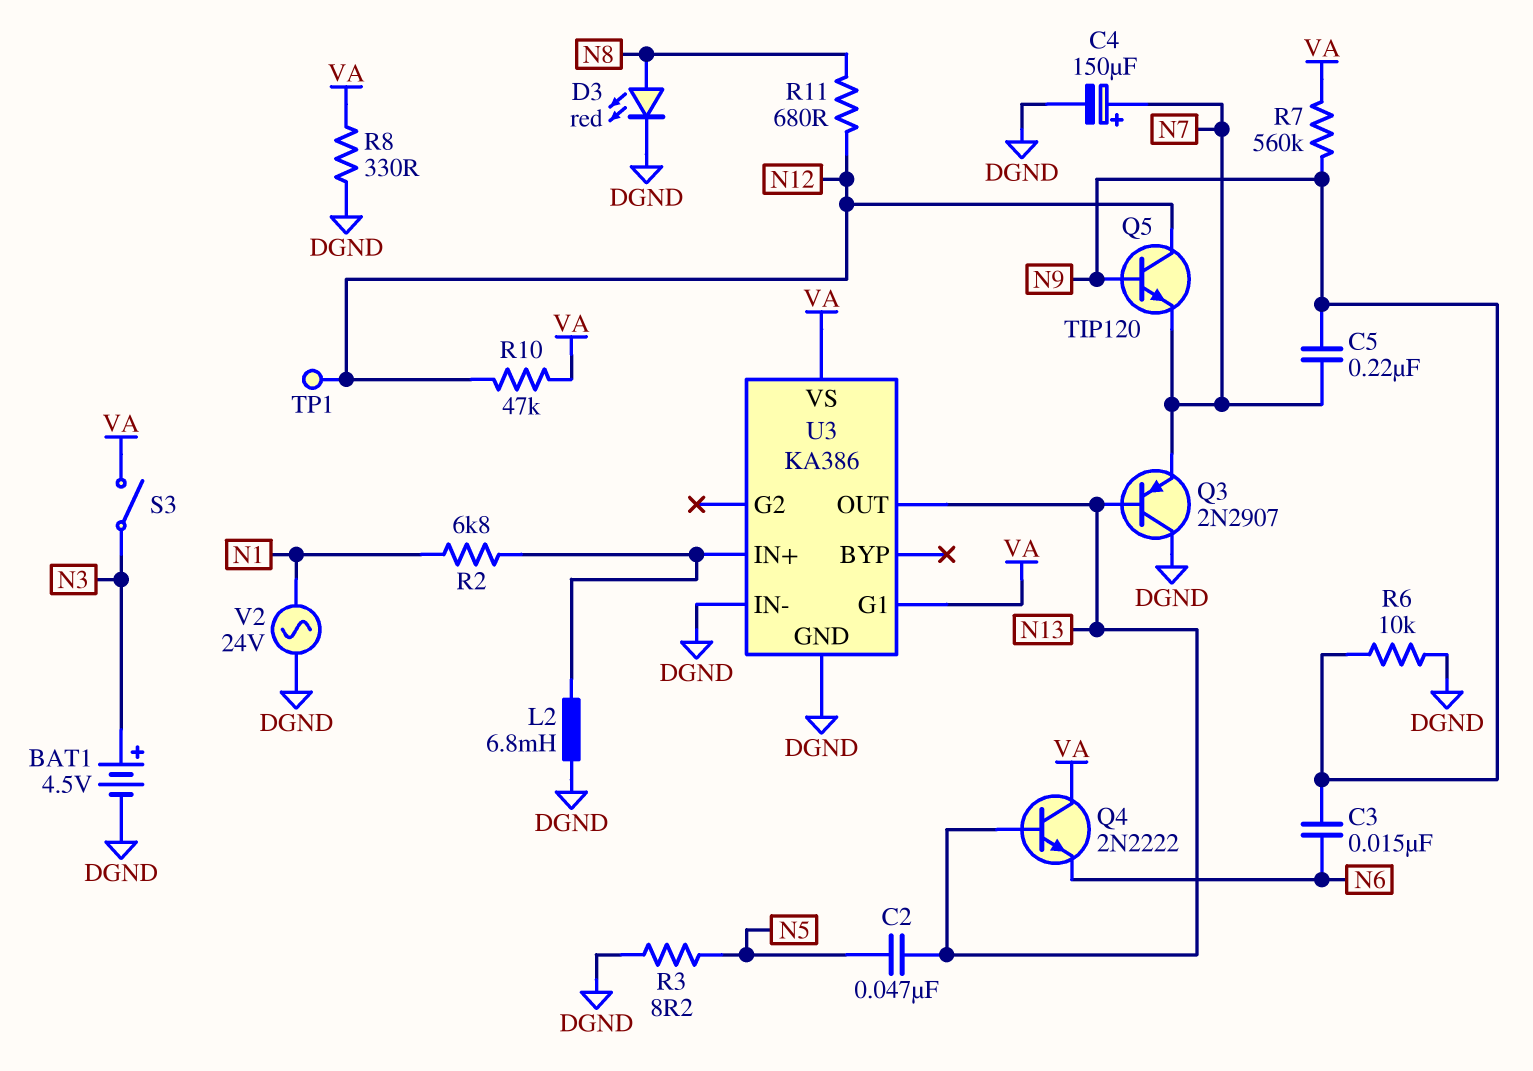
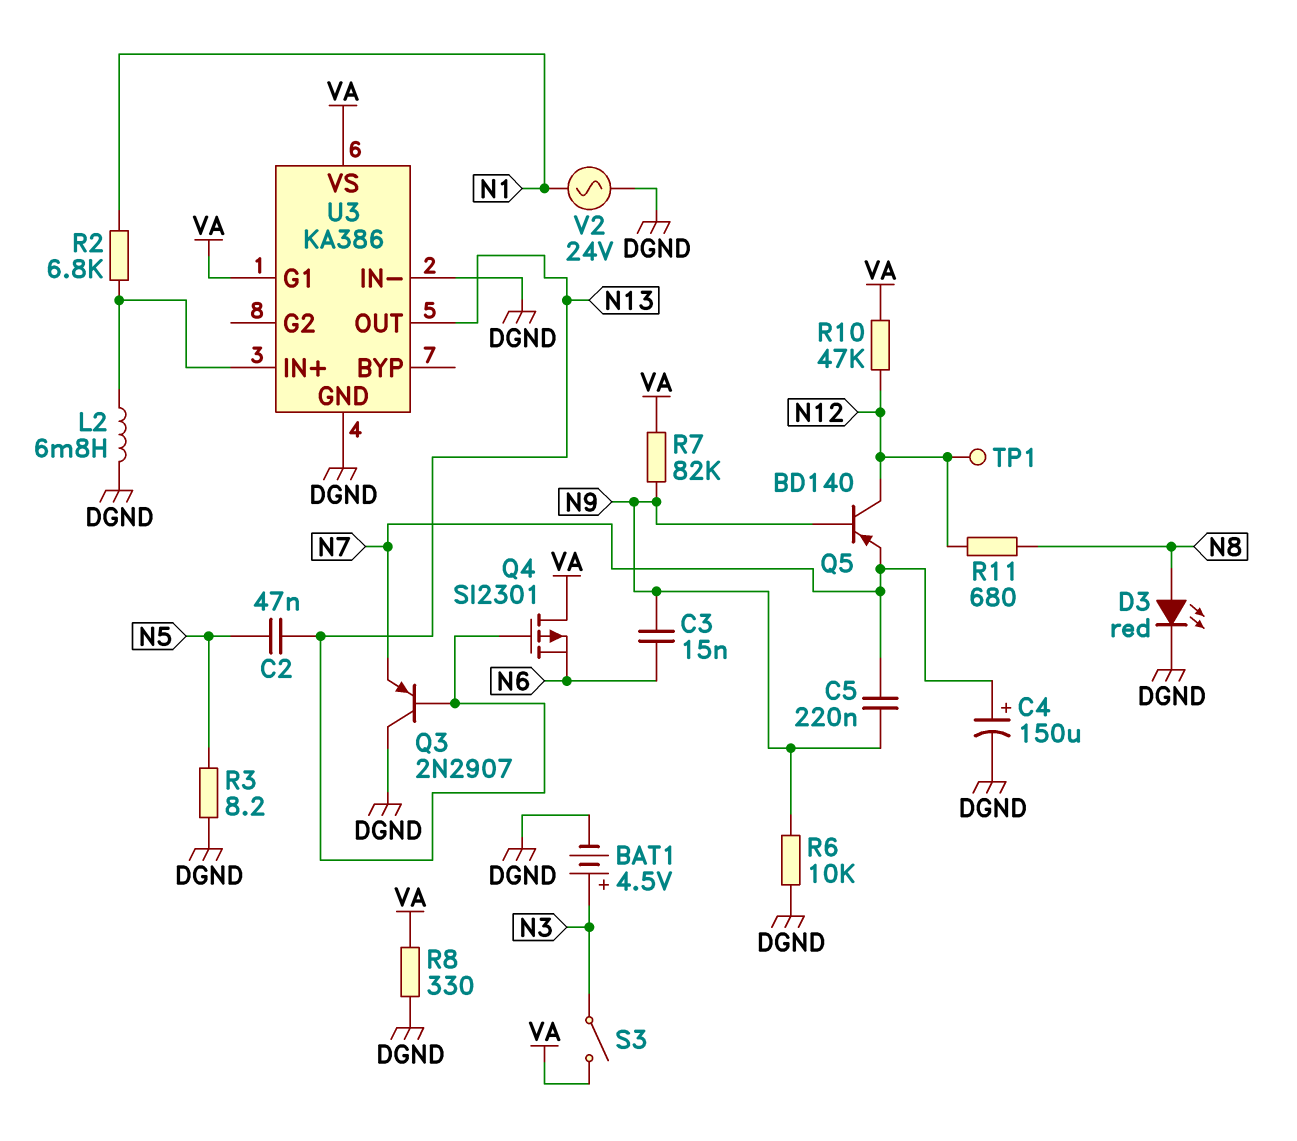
Q4: NPN 2N2222 (B N13, C VA, E N6) -> PMOS SI2301 (G N13, D VA, S N6)
Q5: NPN TIP120 (B N9, C N12, E N7) -> PNP BD140 (B N9, C N12, E N7)
R7: 560k (N9, VA) -> 82k (N9, VA)

